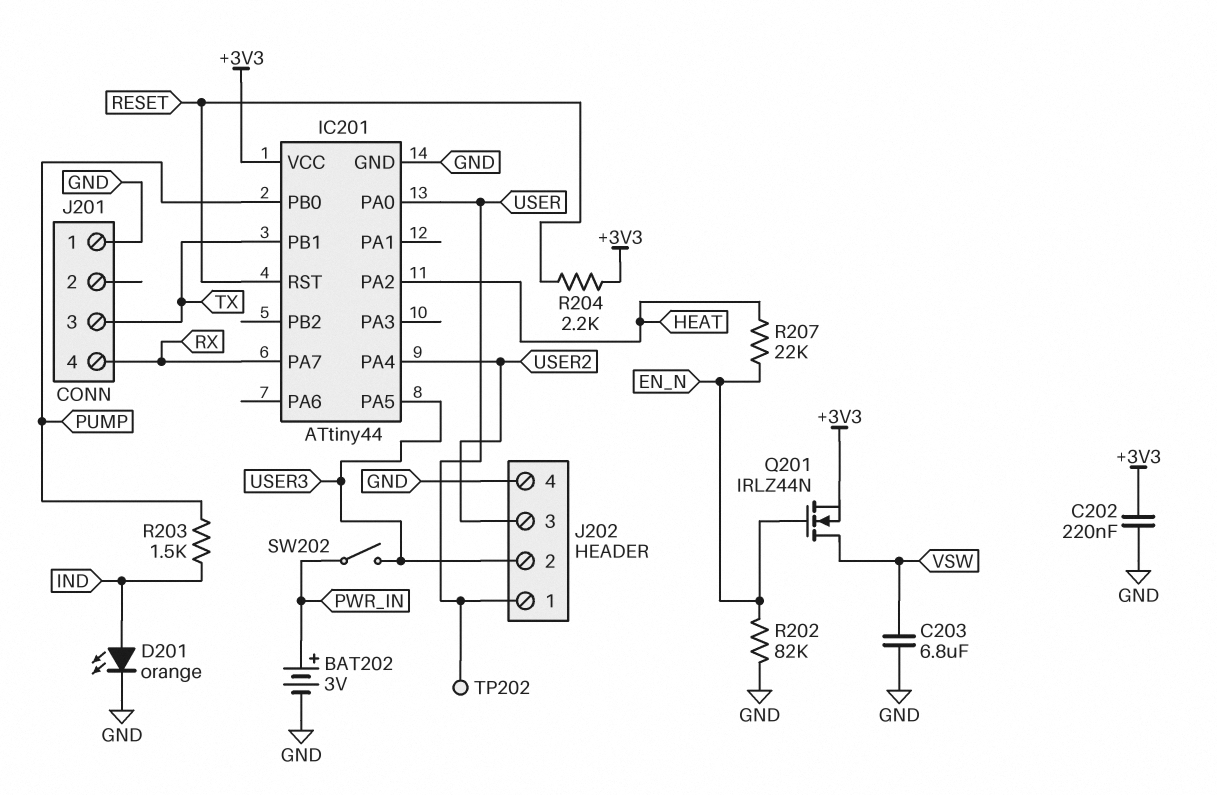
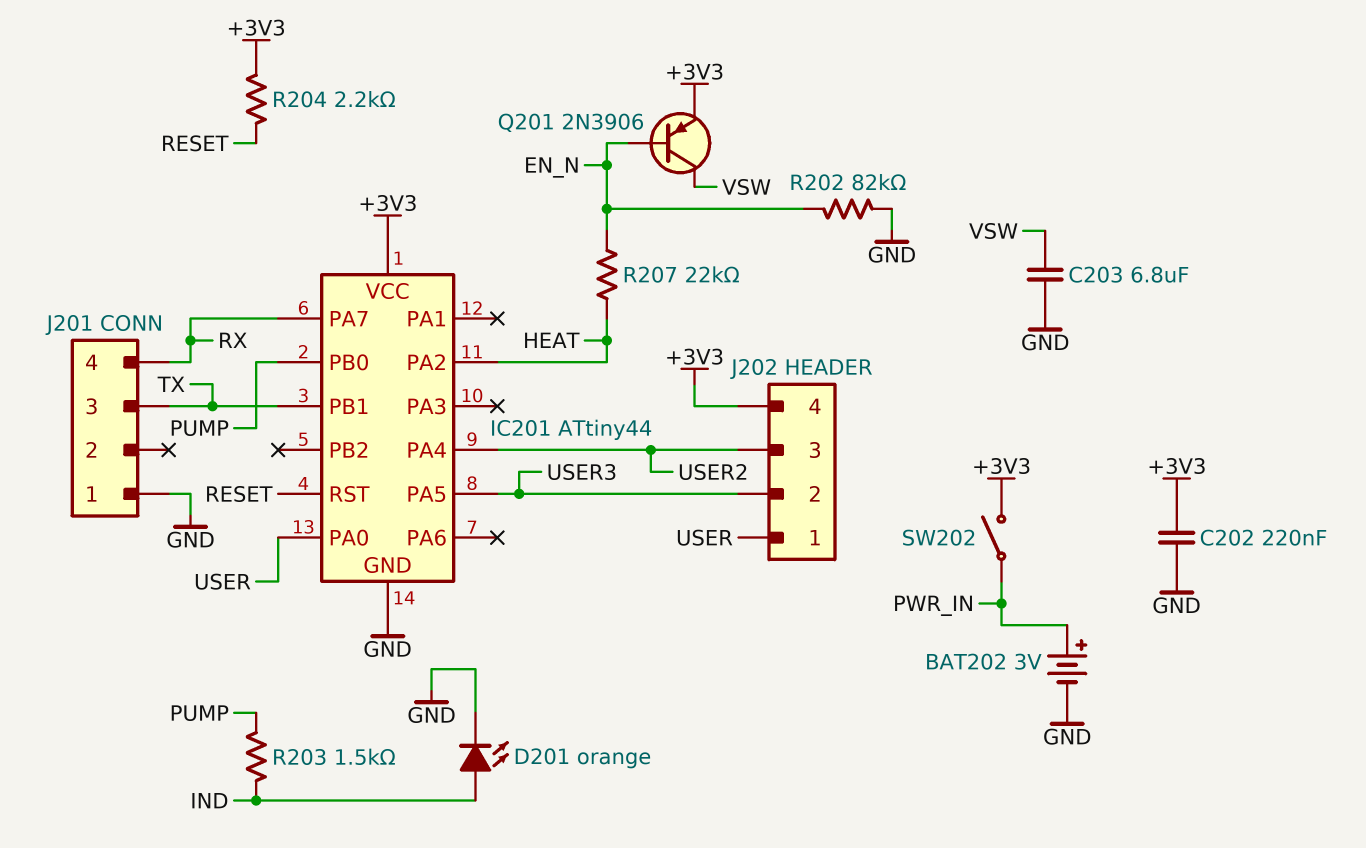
J202 pin 4: GND -> +3V3
Q201: NMOS IRLZ44N (G EN_N, D VSW, S +3V3) -> PNP 2N3906 (B EN_N, C VSW, E +3V3)
SW202: switch (PWR_IN, USER3) -> switch (+3V3, PWR_IN)
TP202: test point (USER) -> none

